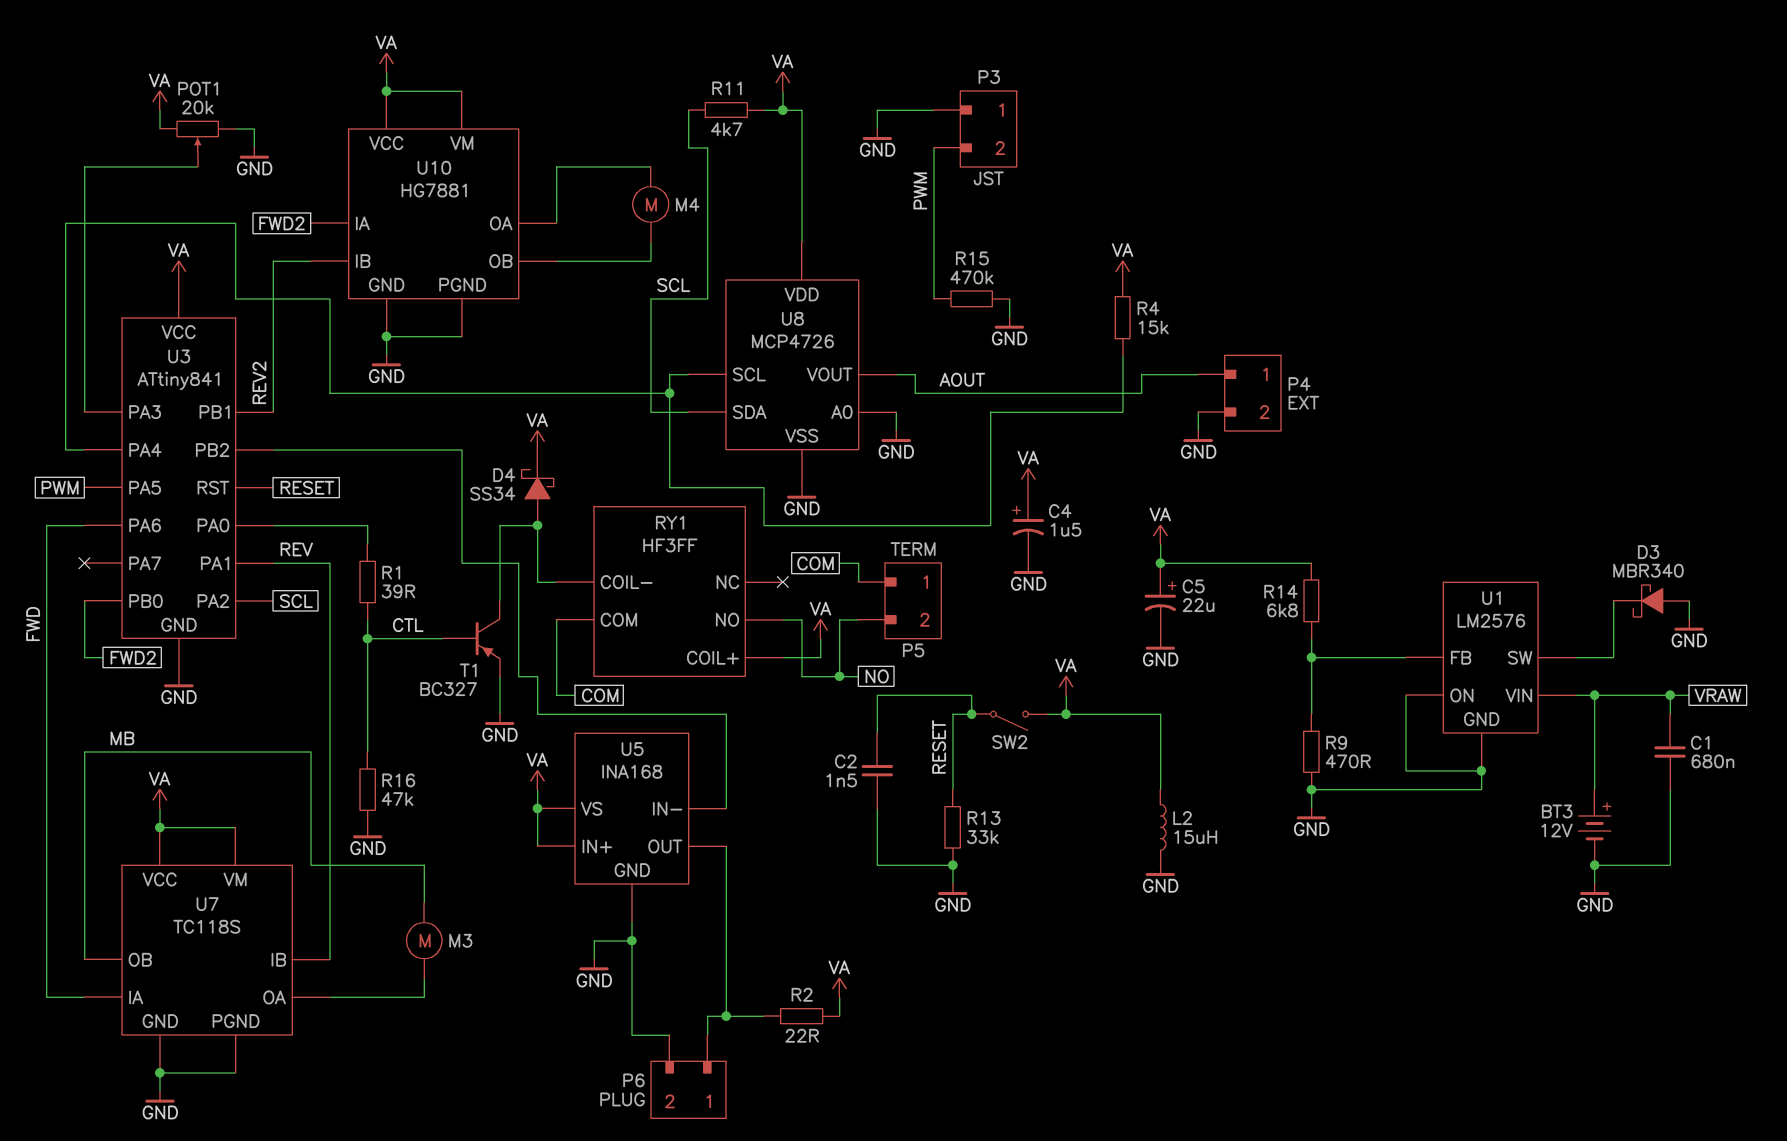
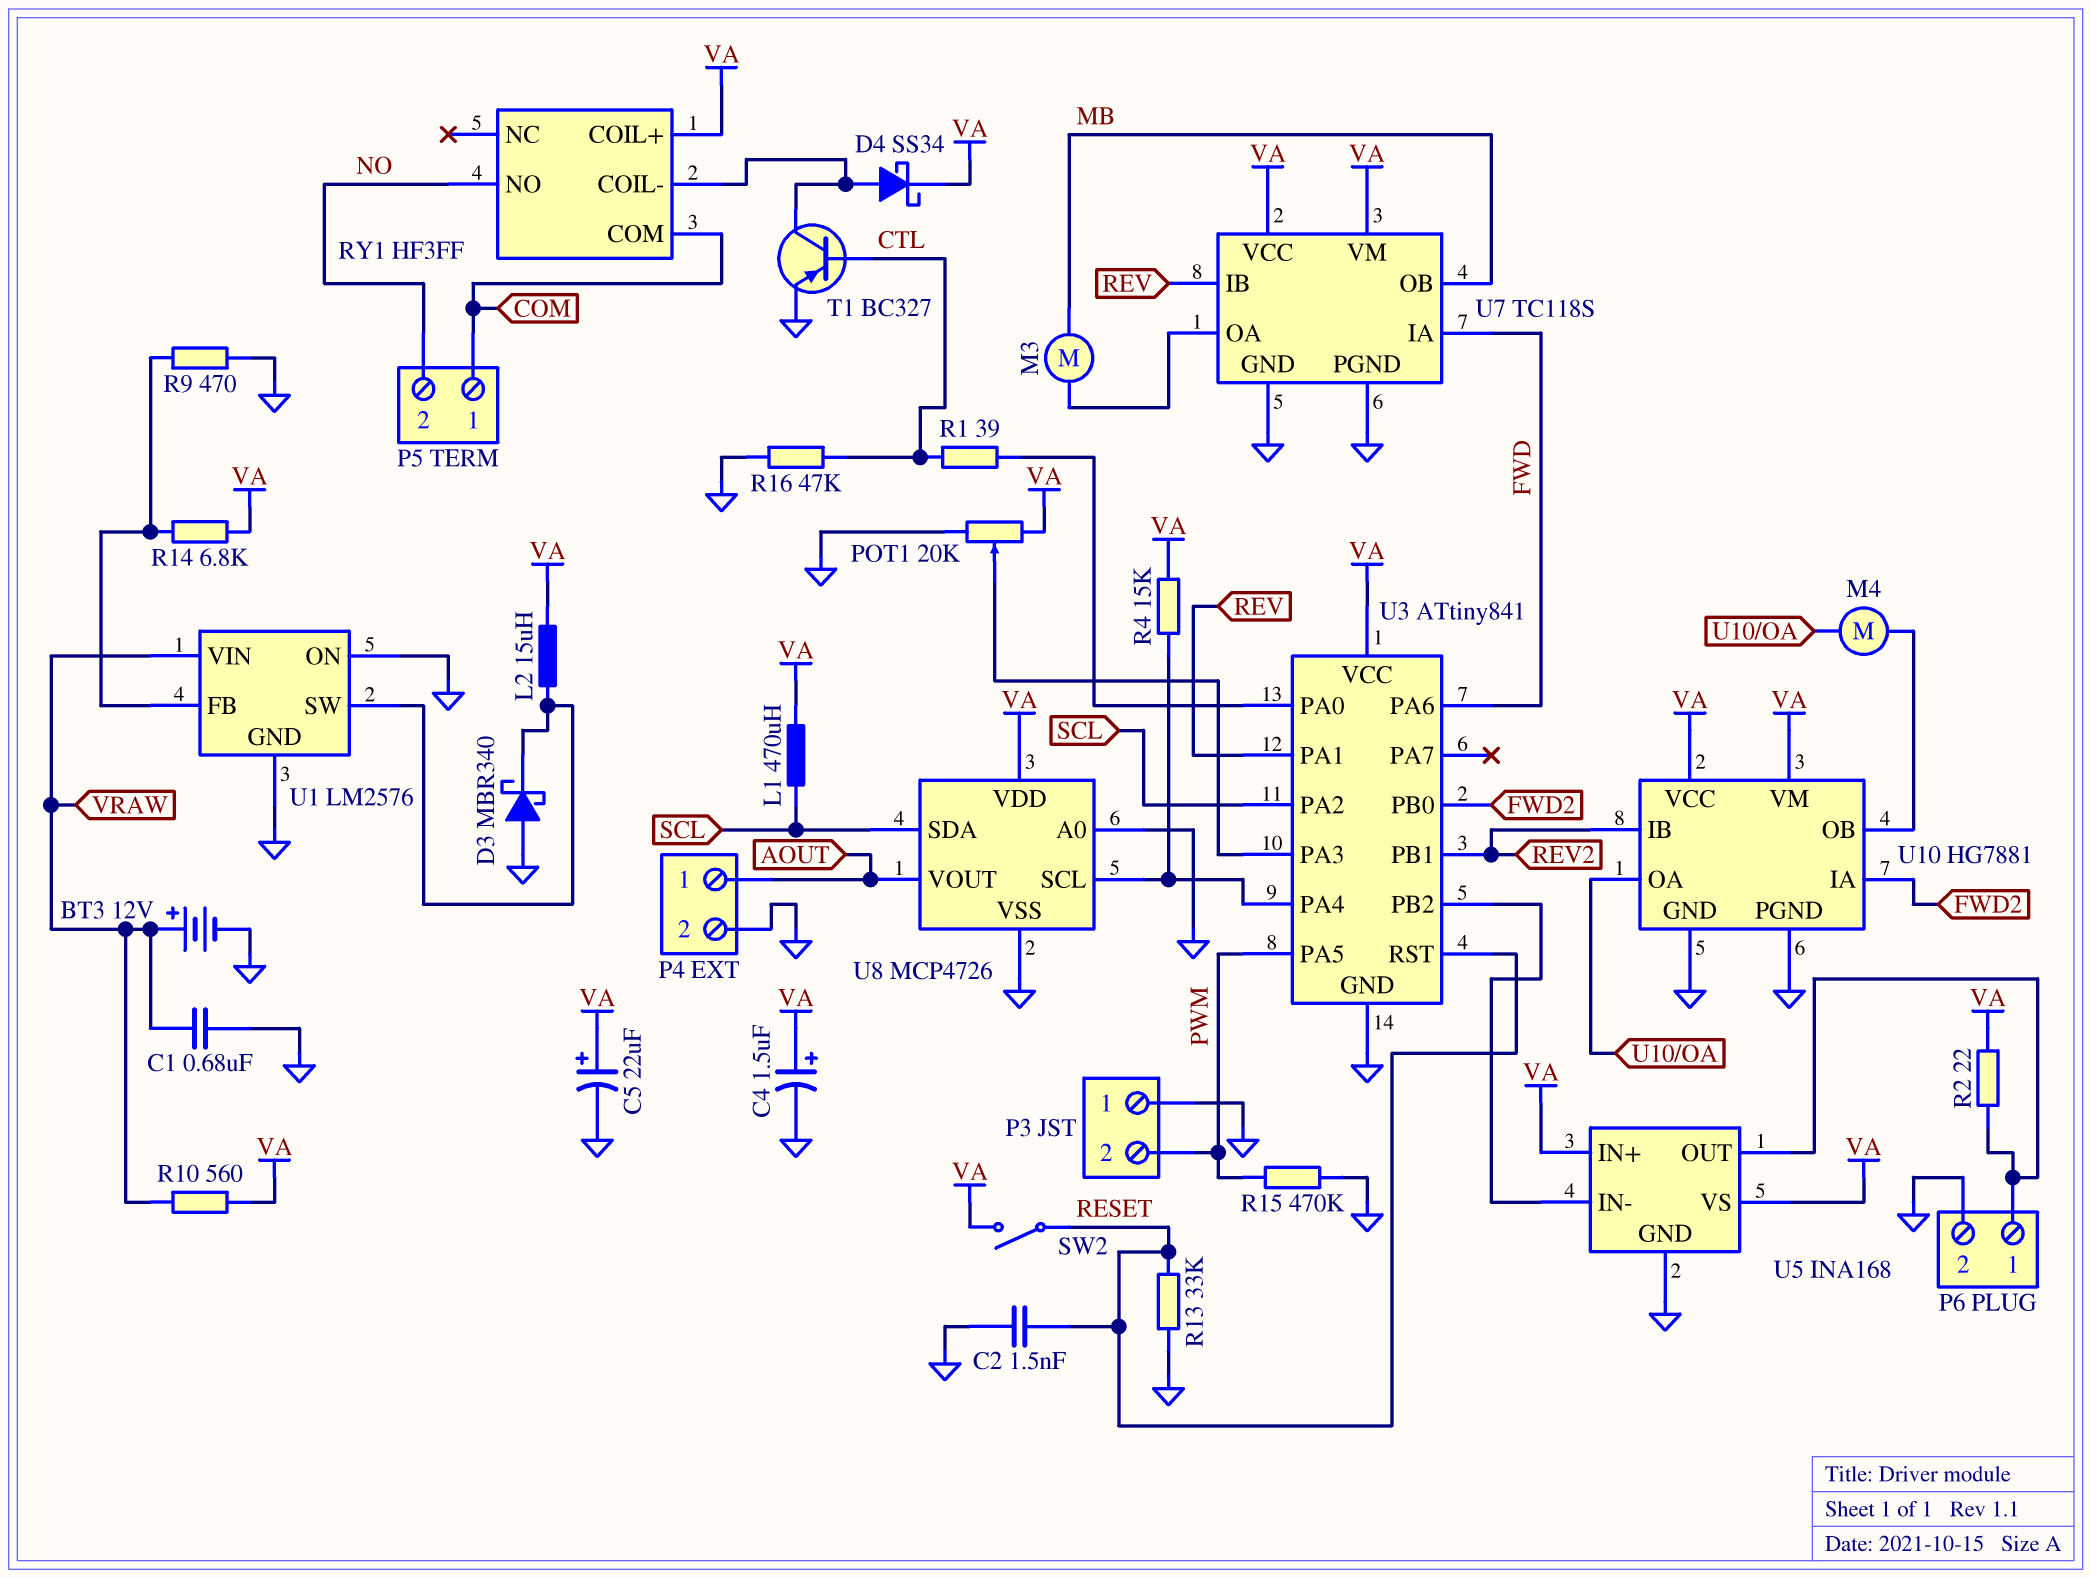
L1: none -> 470uH (SCL, VA)
L2: 15uH (GND, VA) -> 15uH (U1/SW, VA)
R10: none -> 560 (VA, VRAW)
R11: 4.7k (SCL, VA) -> none

